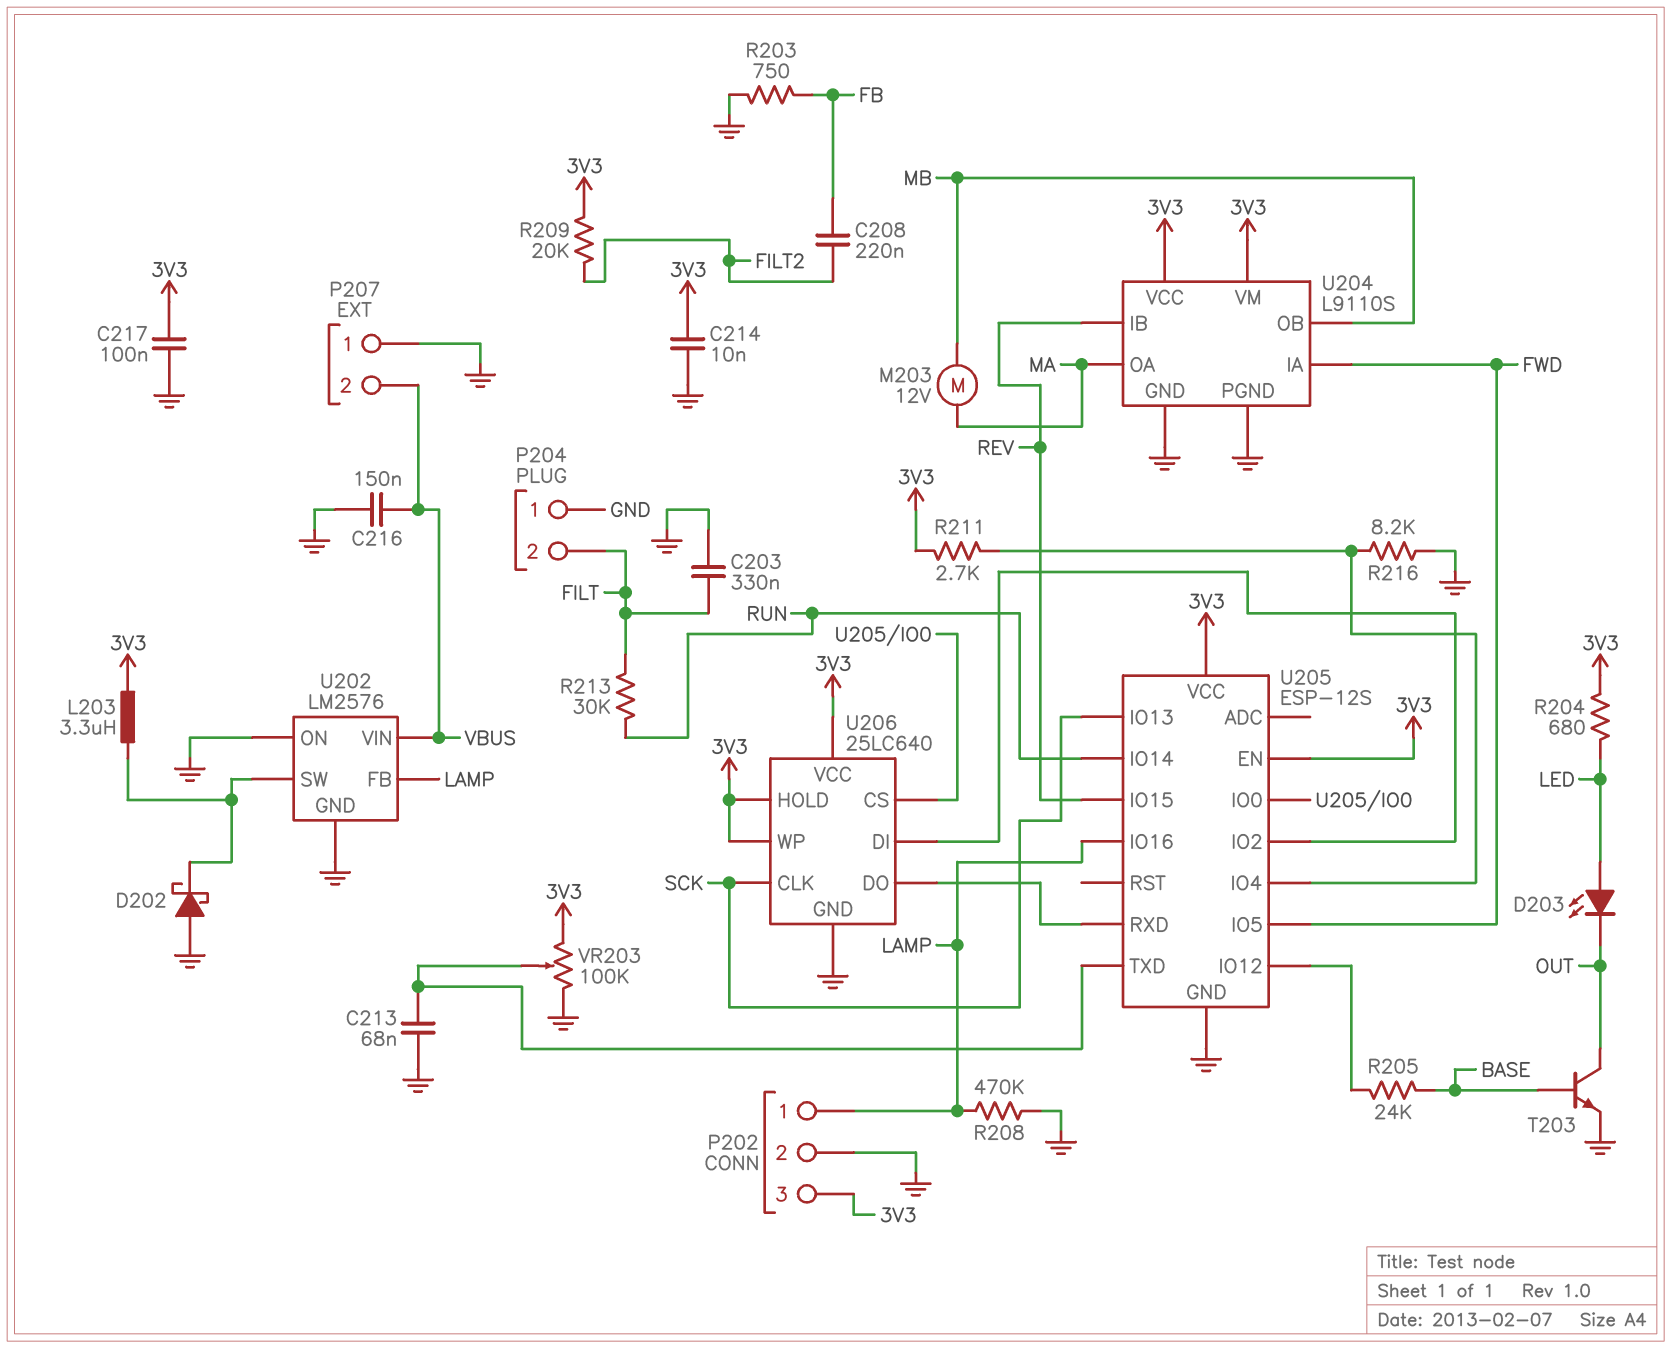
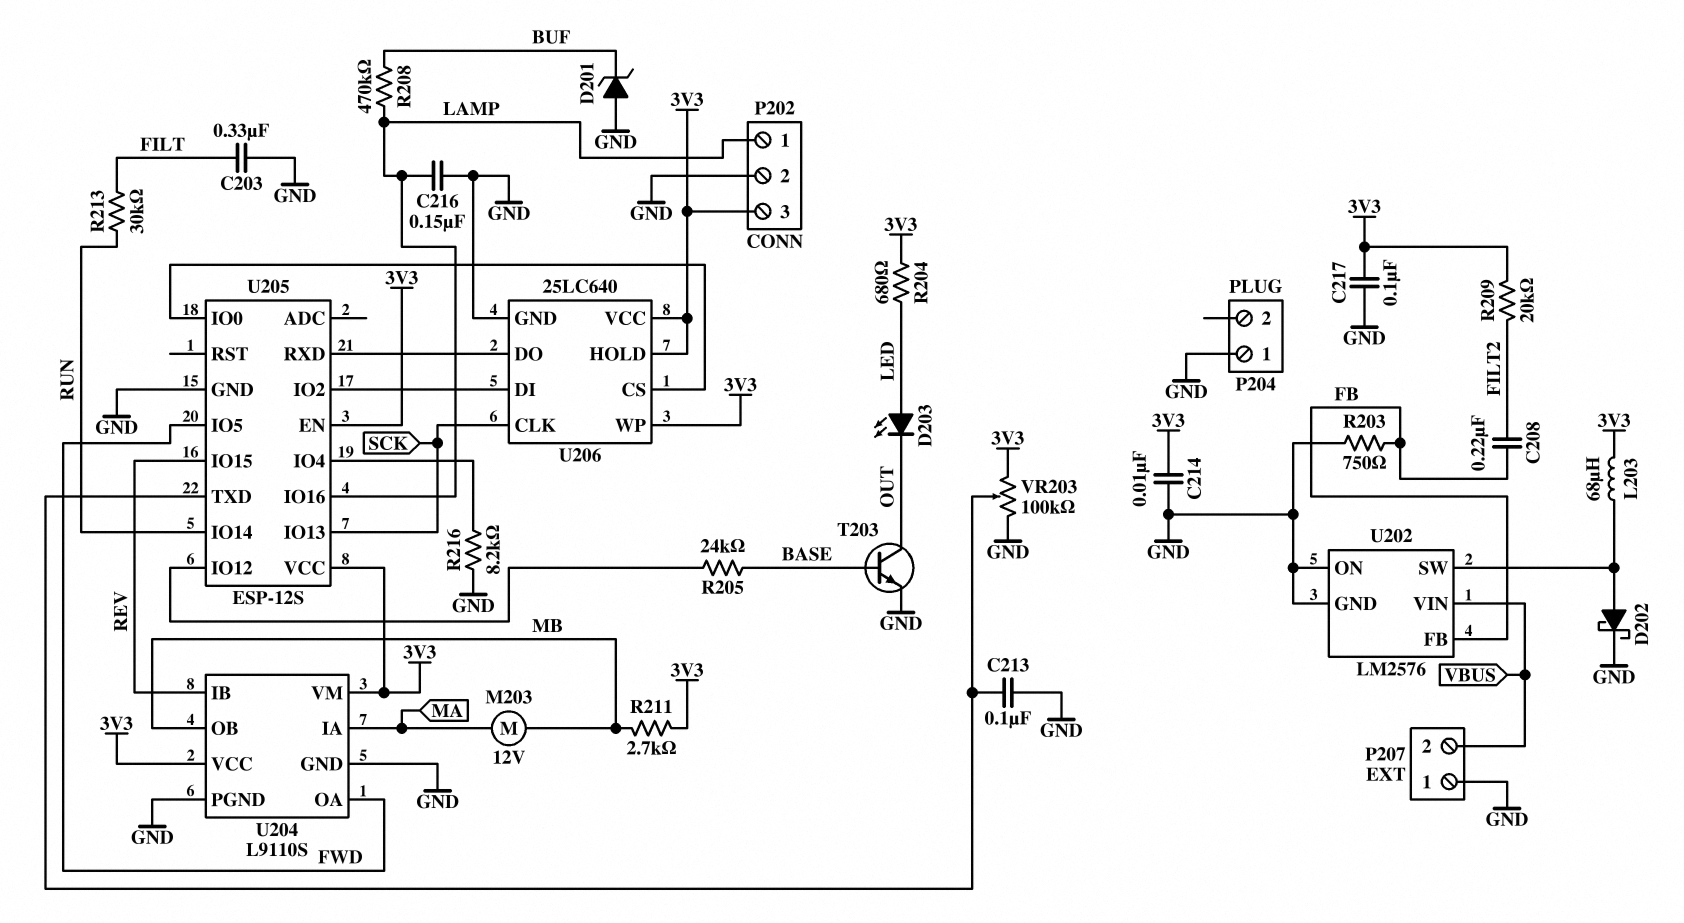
C213: 68nF (GND, U205/TXD) -> 100nF (GND, U205/TXD)
C216: 150nF (GND, VBUS) -> 150nF (GND, LAMP)
D201: none -> zener (A GND, K BUF)
D202: schottky (A GND, K U202/SW) -> schottky (A U202/SW, K GND)
L203: 3.3uH (3V3, U202/SW) -> 68uH (3V3, U202/SW)
P204 pin 2: FILT -> none
R208: 470k (GND, LAMP) -> 470k (BUF, LAMP)
R211: 2.7k (3V3, U205/IO4) -> 2.7k (3V3, MB)
U202 pin FB: LAMP -> FB
U204 pin IA: FWD -> MA
U204 pin OA: MA -> FWD

